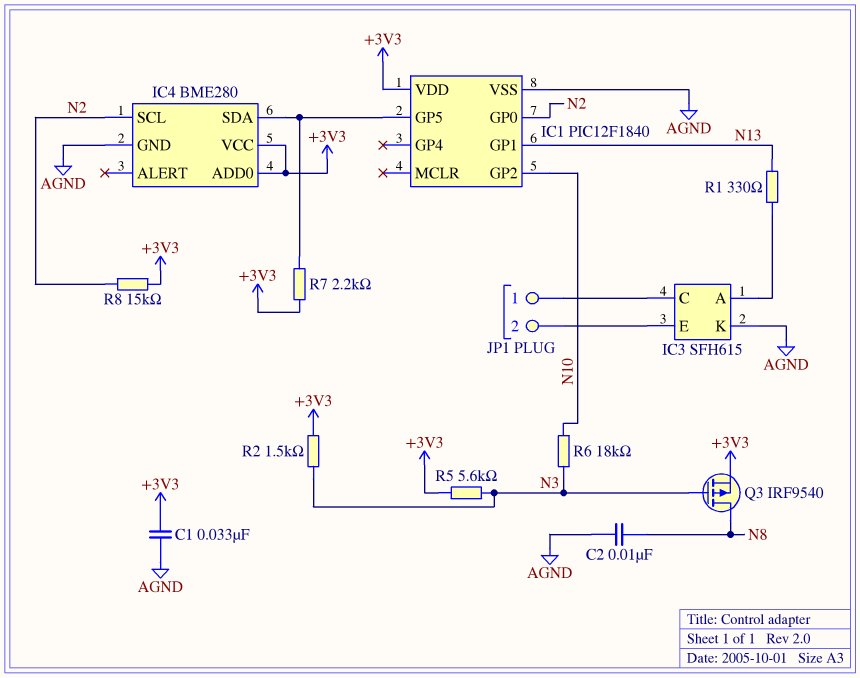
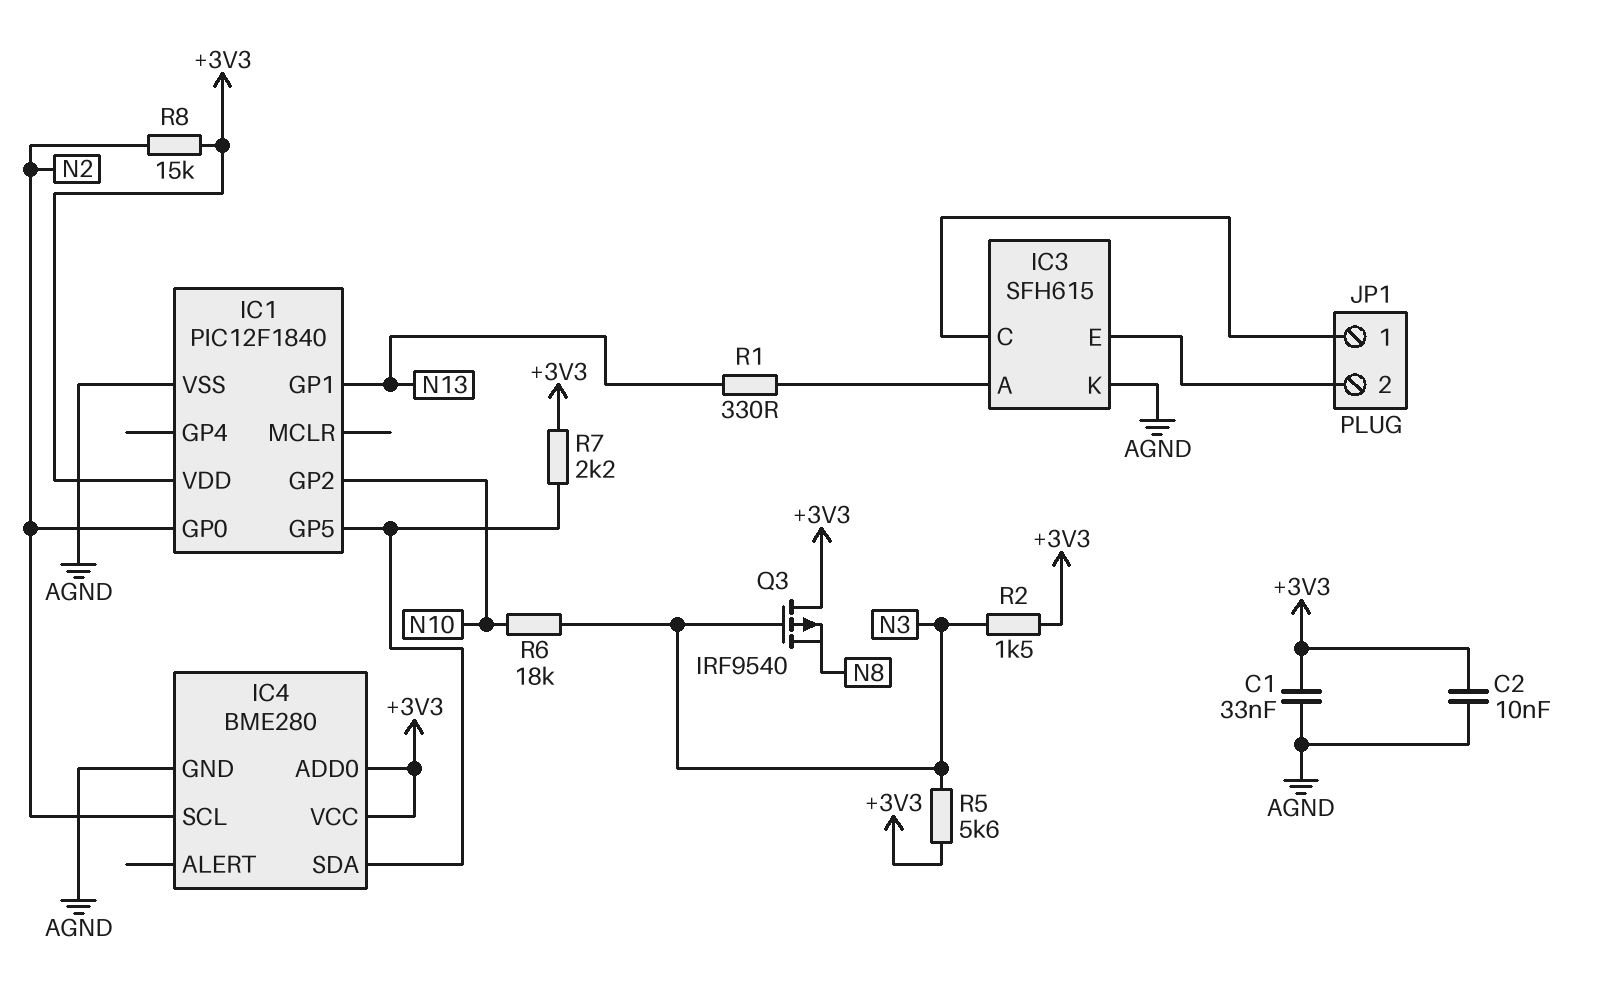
C2: 10nF (AGND, N8) -> 10nF (+3V3, AGND)
Q3: PMOS IRF9540 (G N3, D N8, S +3V3) -> PMOS IRF9540 (G N3, D +3V3, S N8)

